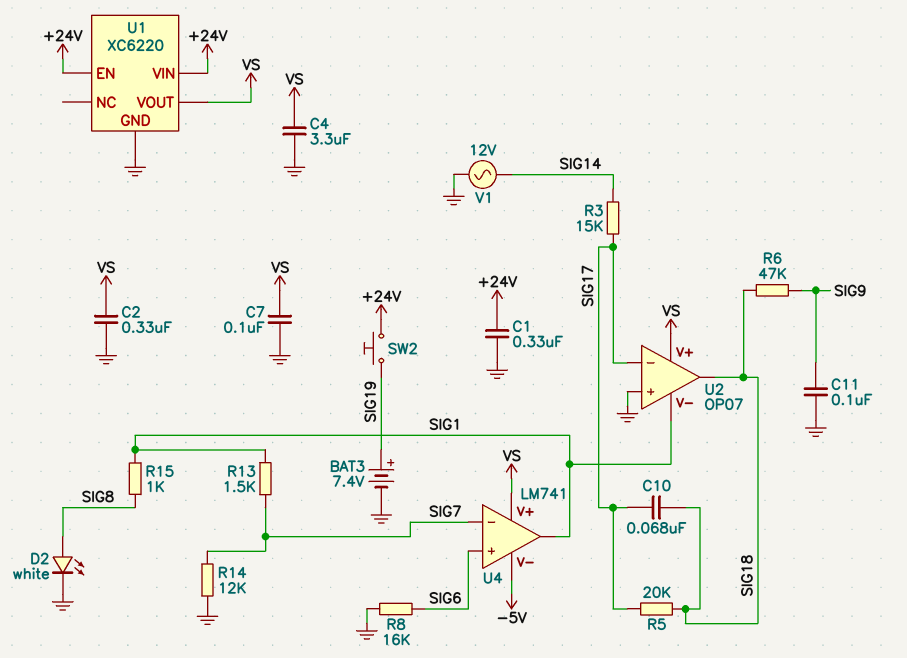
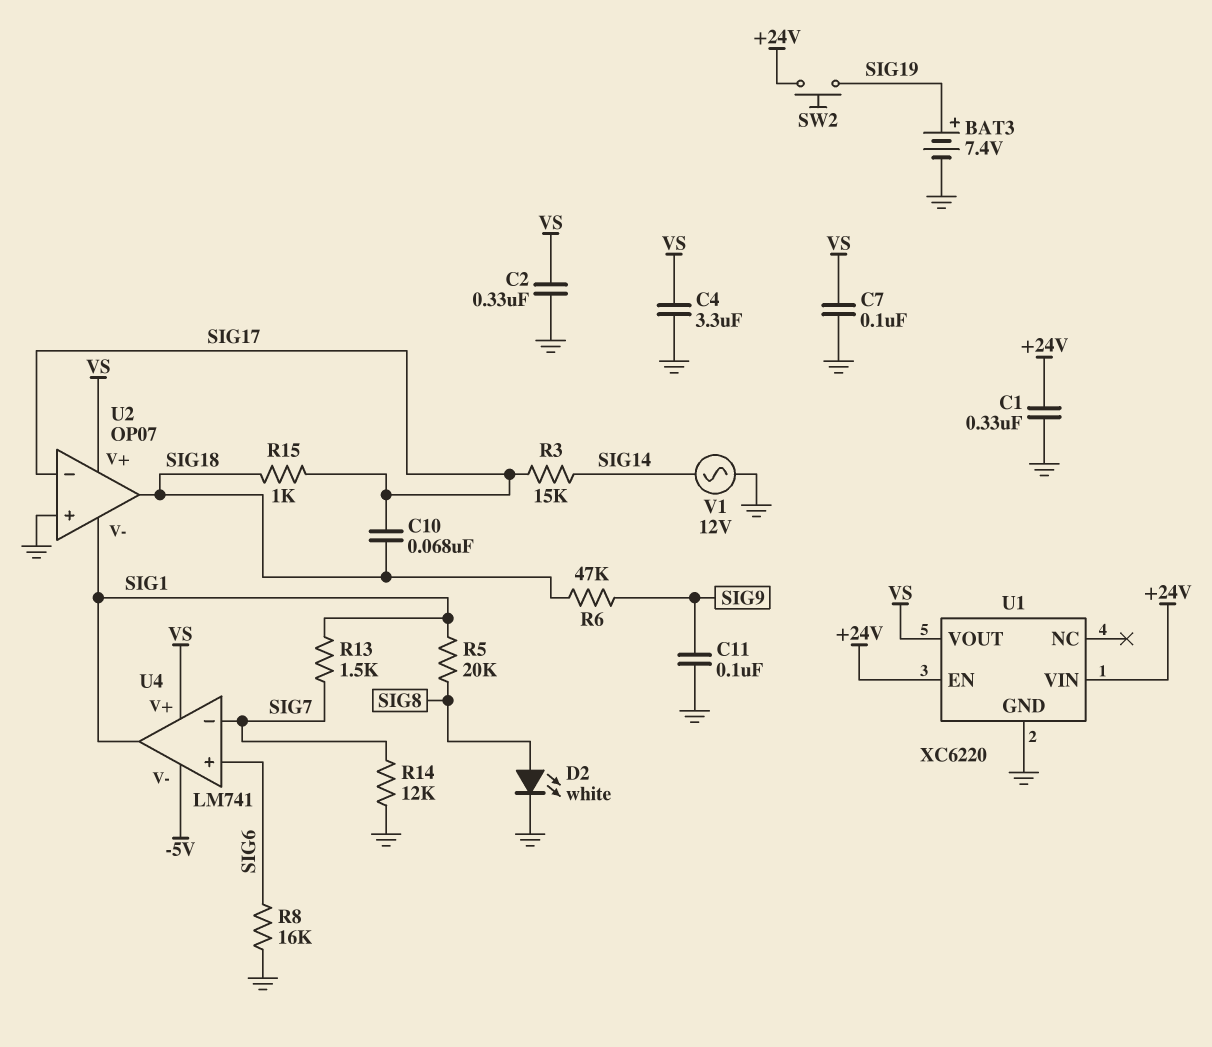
R5: 20k (SIG17, SIG18) -> 20k (SIG1, SIG8)
R15: 1k (SIG1, SIG8) -> 1k (SIG17, SIG18)

